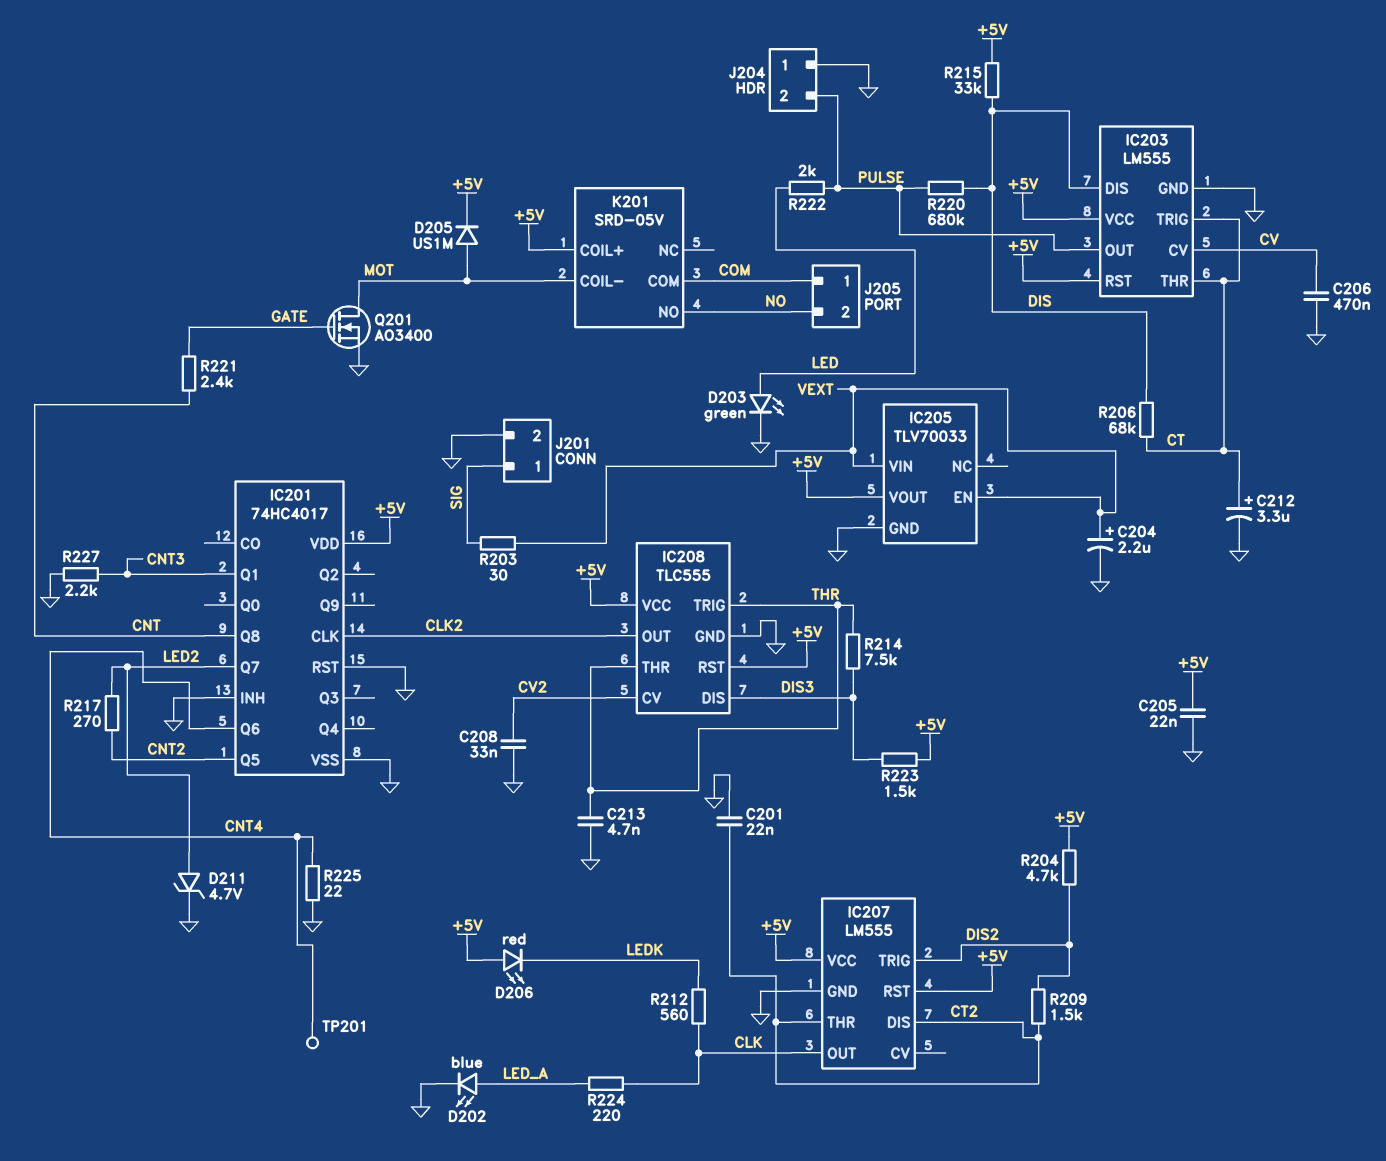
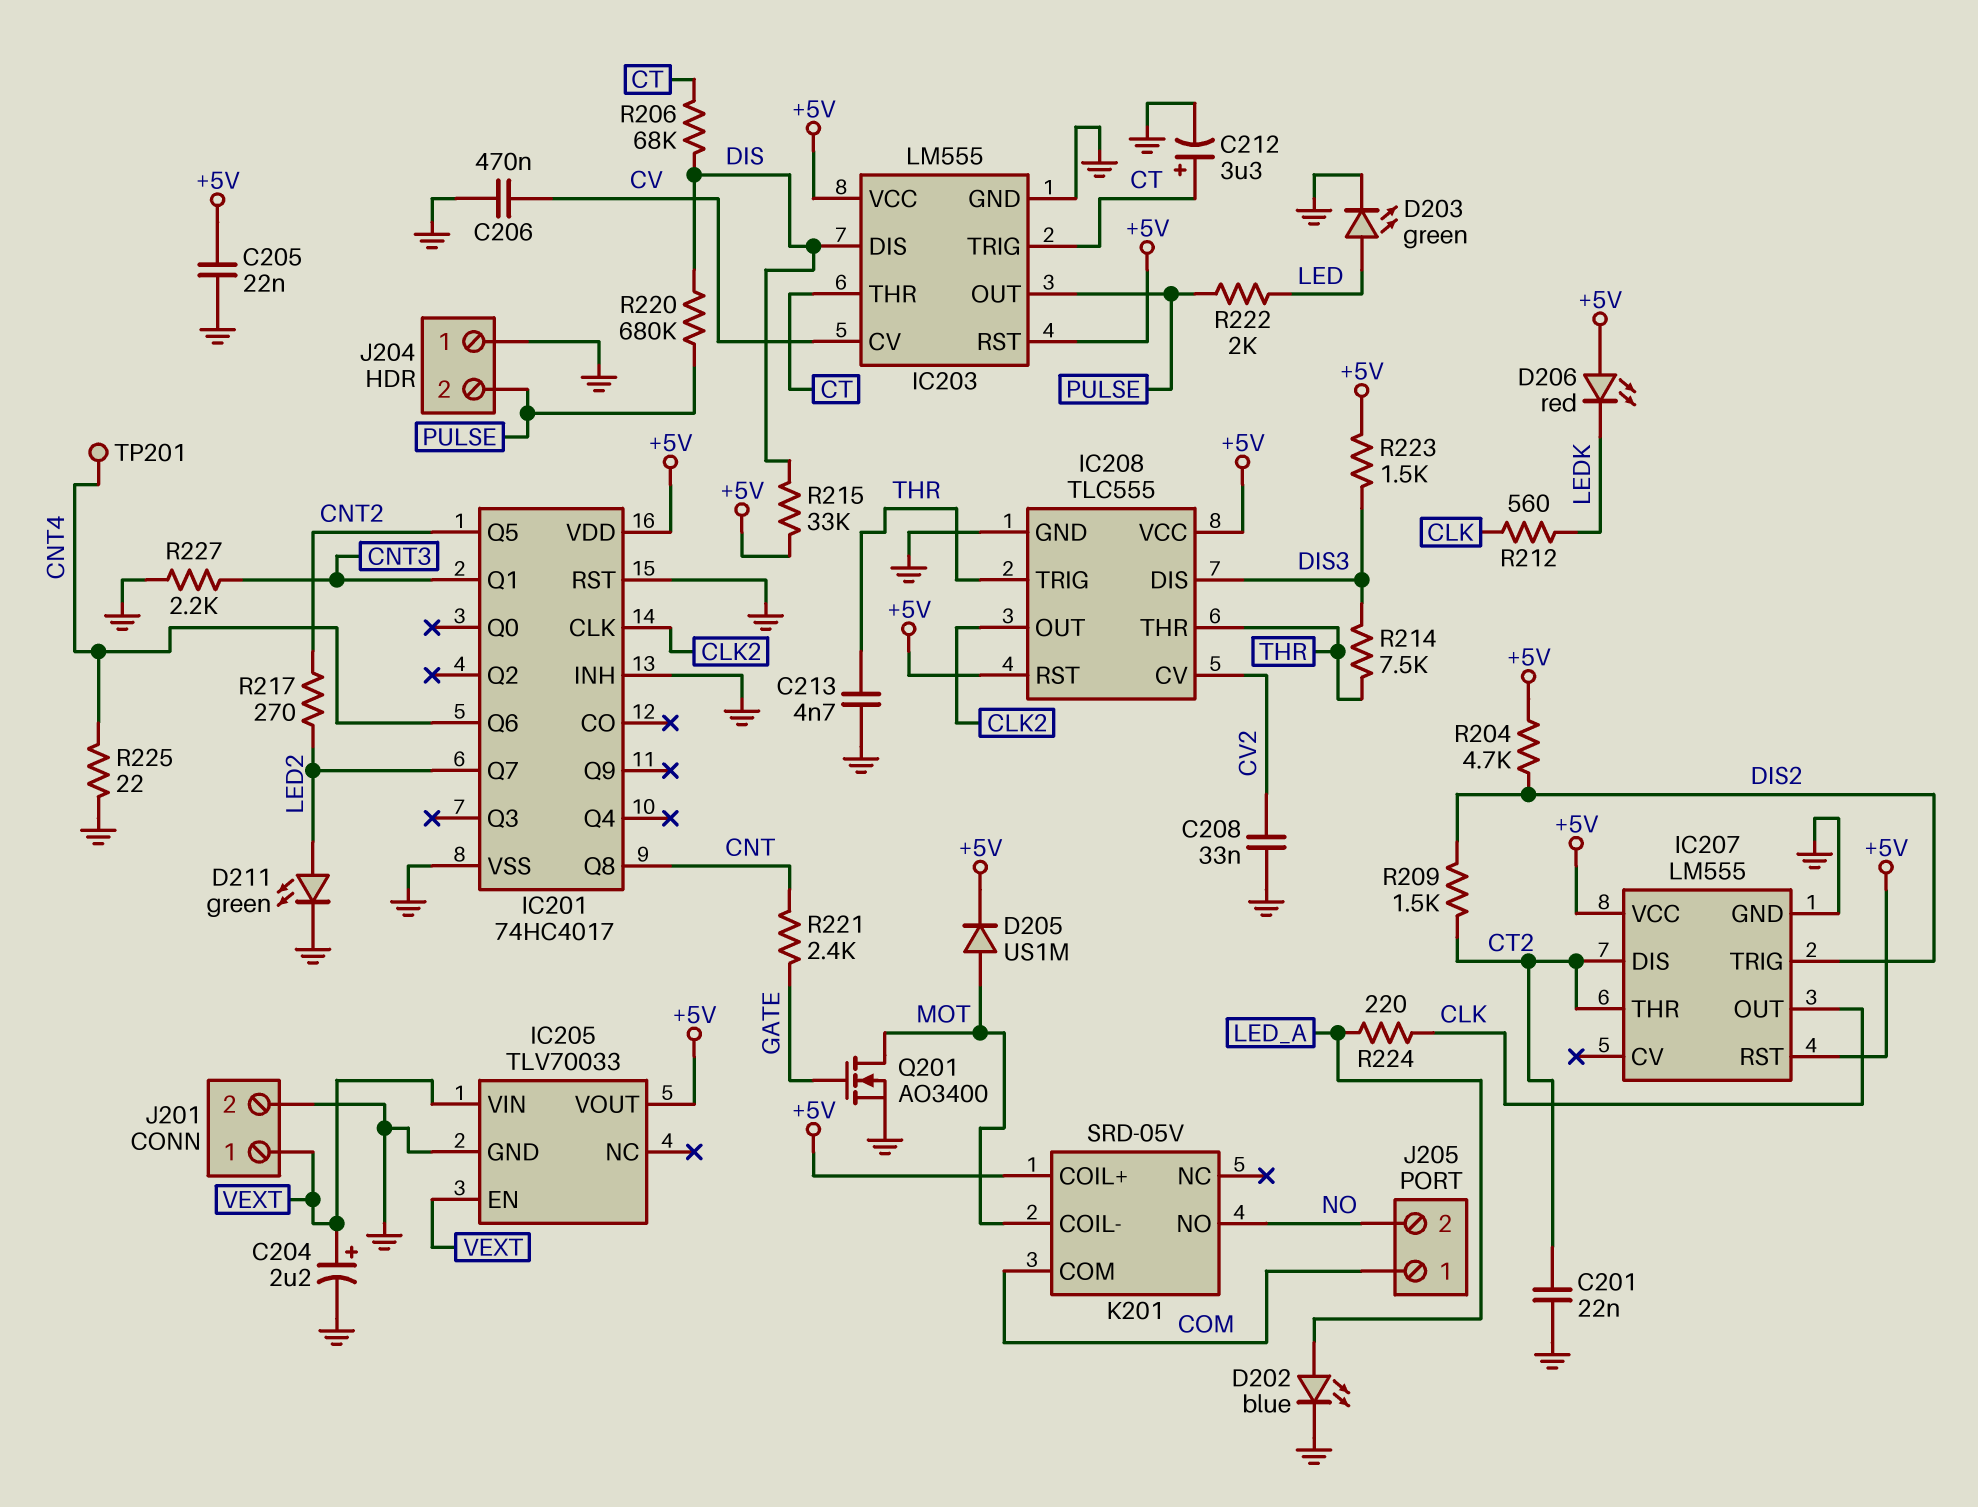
D211: zener 4.7V (A LED2, K GND) -> LED green (A LED2, K GND)
J201 pin 1: SIG -> VEXT
R203: 30 (SIG, VEXT) -> none

